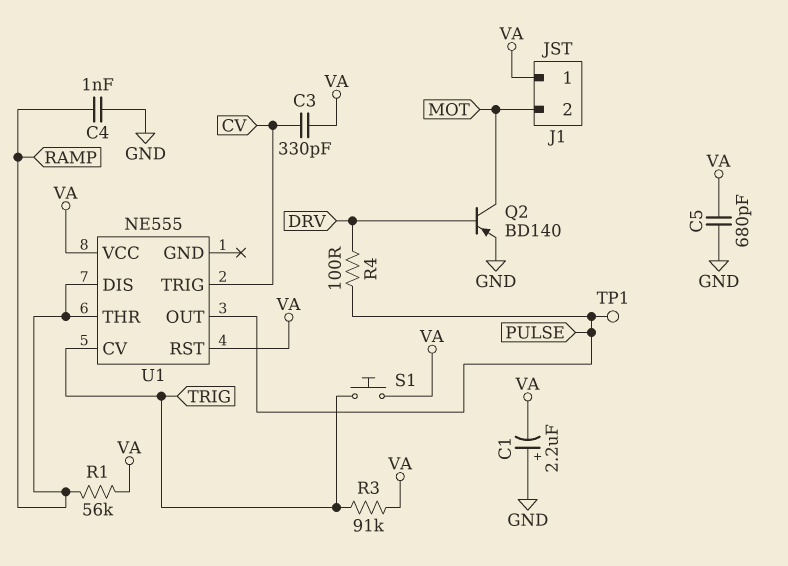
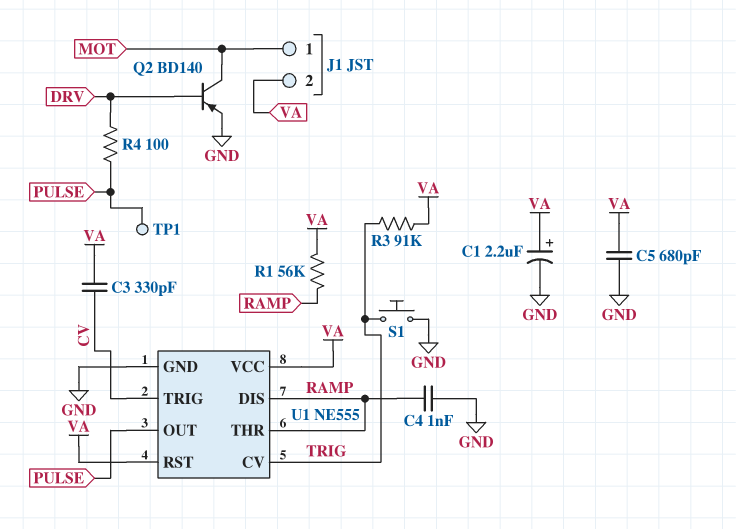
C1: 2.2uF (plus GND, minus VA) -> 2.2uF (plus VA, minus GND)
J1 pin 1: VA -> MOT
J1 pin 2: MOT -> VA
S1: button (TRIG, VA) -> button (GND, TRIG)
U1 pin GND: none -> GND

